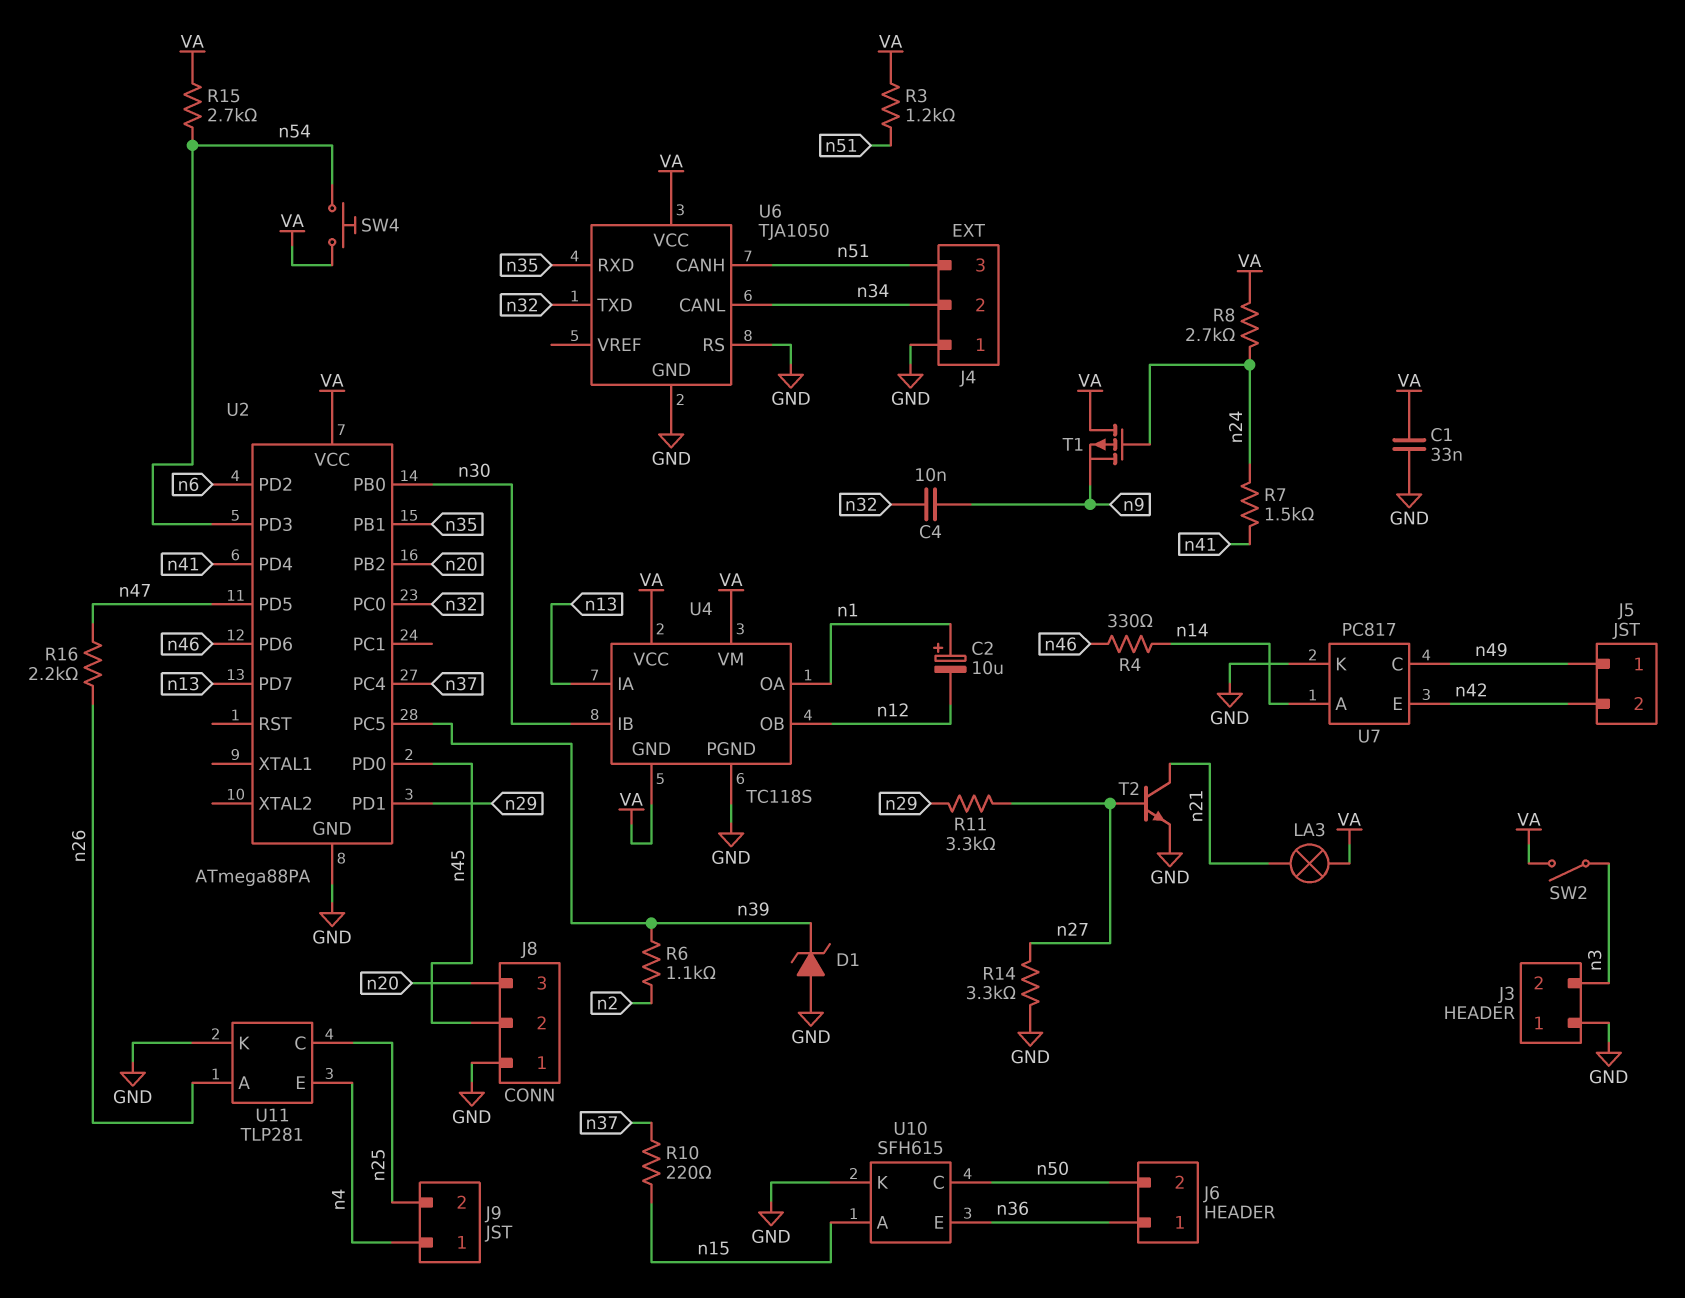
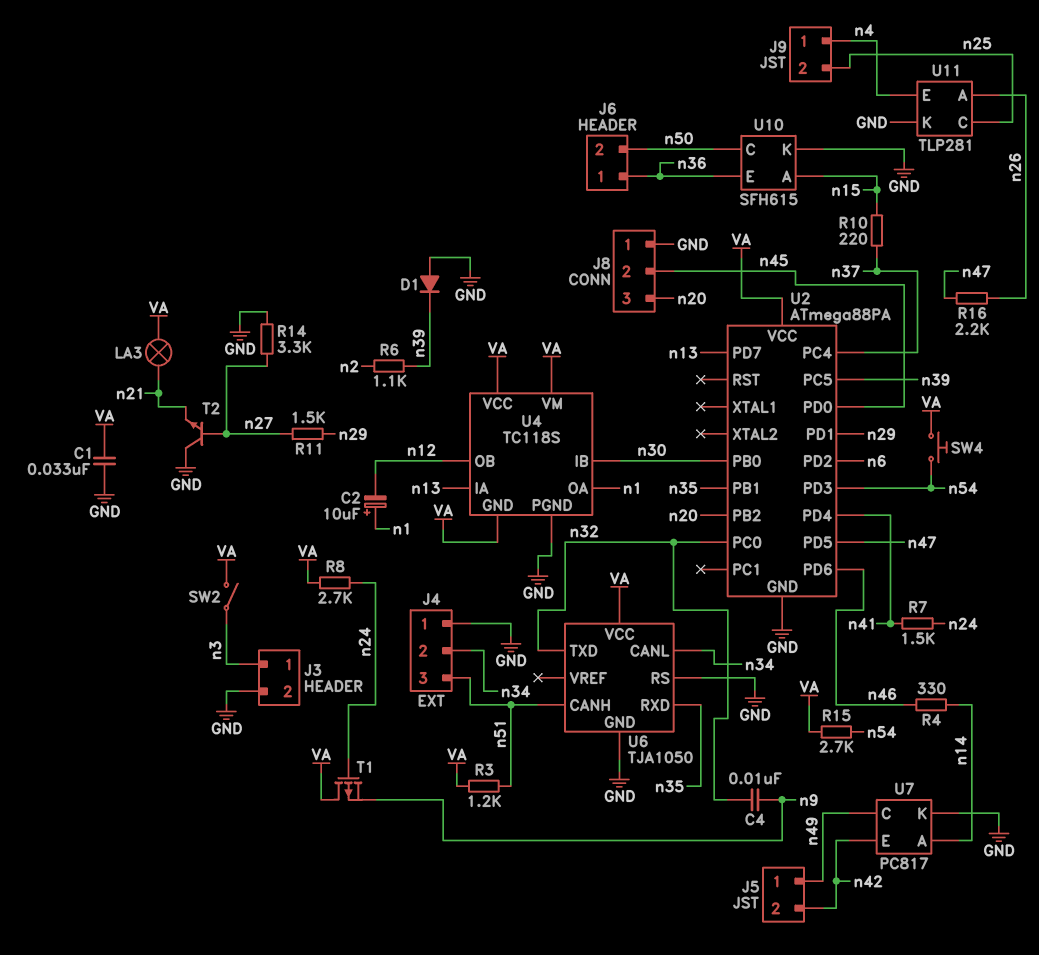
D1: zener (A GND, K n39) -> diode (A GND, K n39)
J3 pin 1: GND -> n3
J3 pin 2: n3 -> GND
R11: 3.3k (n27, n29) -> 1.5k (n27, n29)
T2: NPN (B n27, C n21, E GND) -> NPN (B n27, C GND, E n21)

